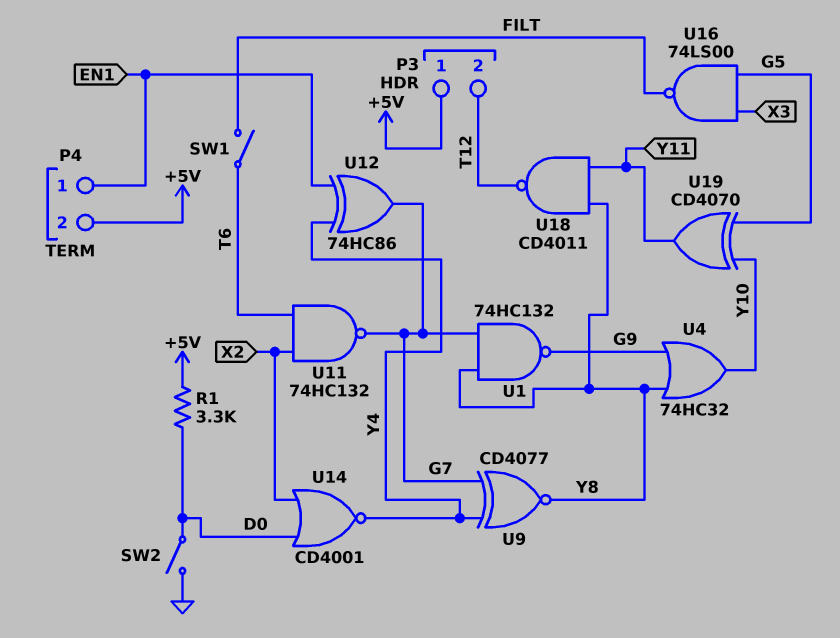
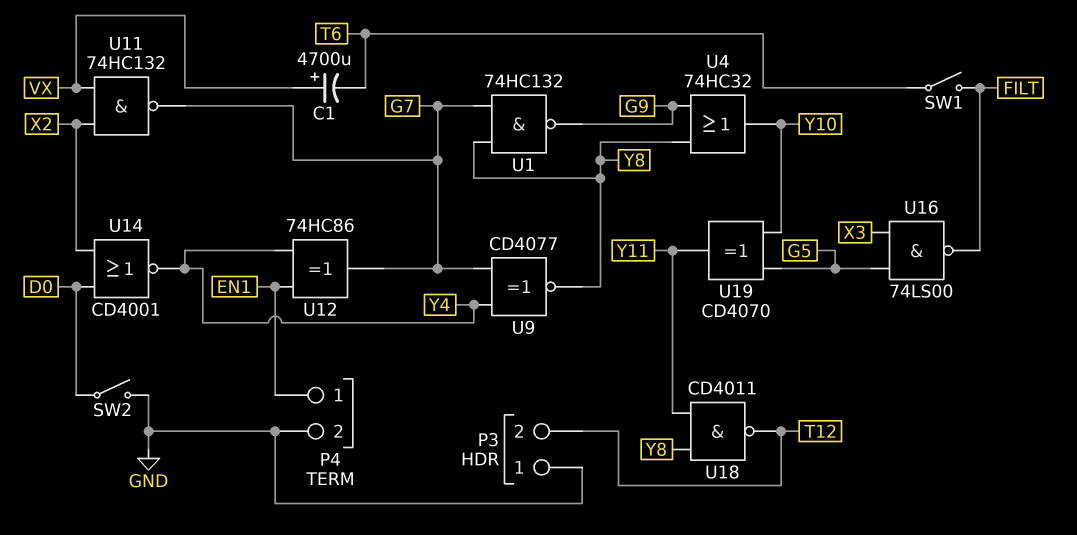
C1: none -> 4700uF (plus VX, minus T6)
P3 pin 1: +5V -> GND
P4 pin 2: +5V -> GND
R1: 3.3k (+5V, D0) -> none
U11: NAND 74HC132 (in T6, in X2, out G7) -> NAND 74HC132 (in VX, in X2, out G7)

